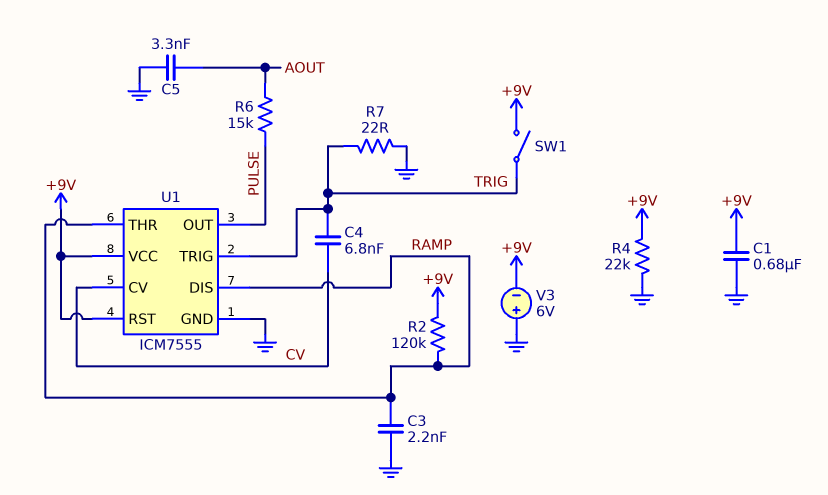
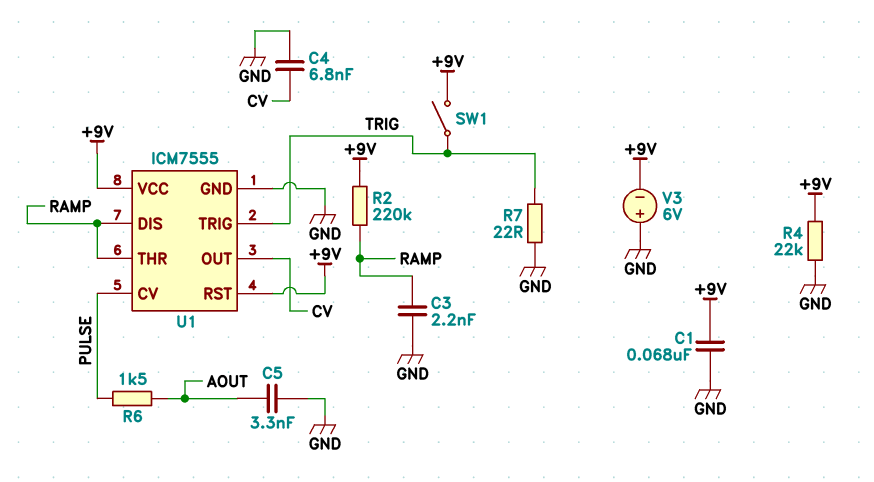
C1: 680nF (+9V, GND) -> 68nF (+9V, GND)
C4: 6.8nF (CV, TRIG) -> 6.8nF (CV, GND)
R2: 120k (+9V, RAMP) -> 220k (+9V, RAMP)
R6: 15k (AOUT, PULSE) -> 1.5k (AOUT, PULSE)
U1 pin CV: CV -> PULSE
U1 pin OUT: PULSE -> CV

